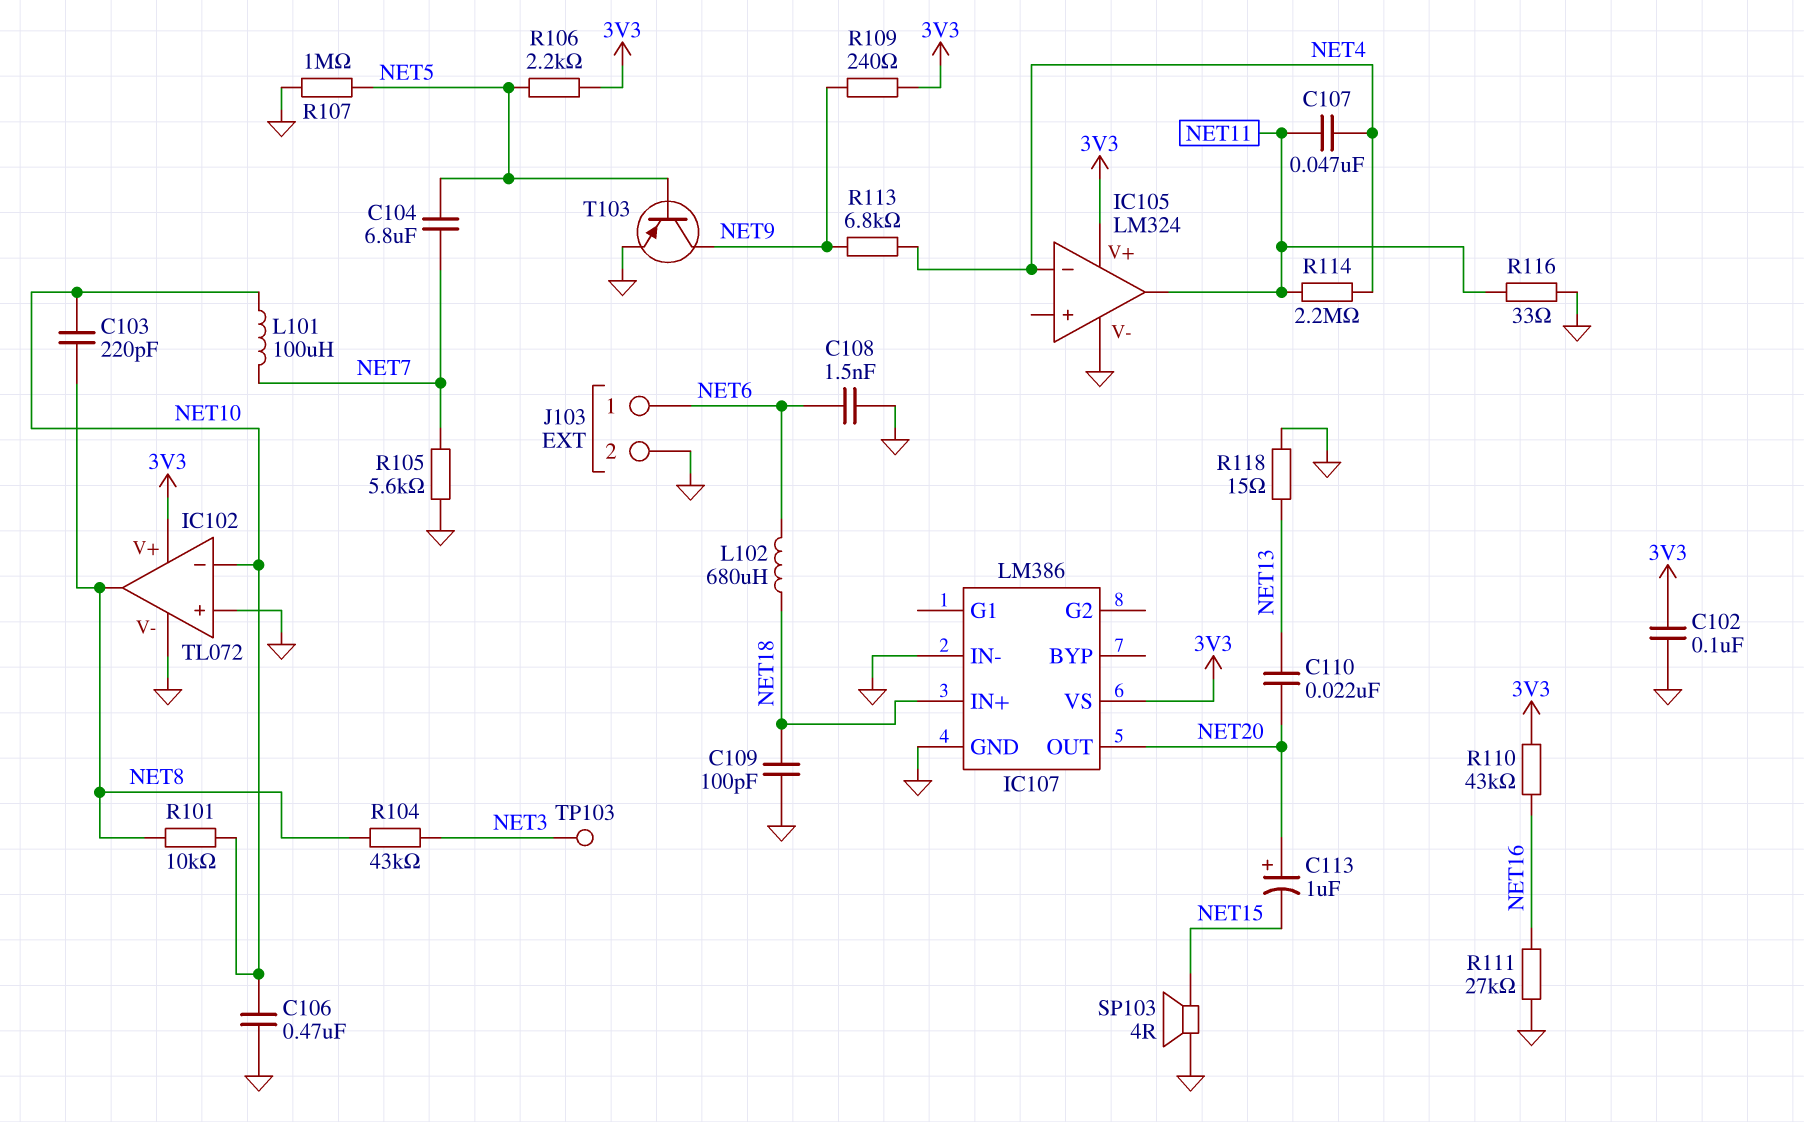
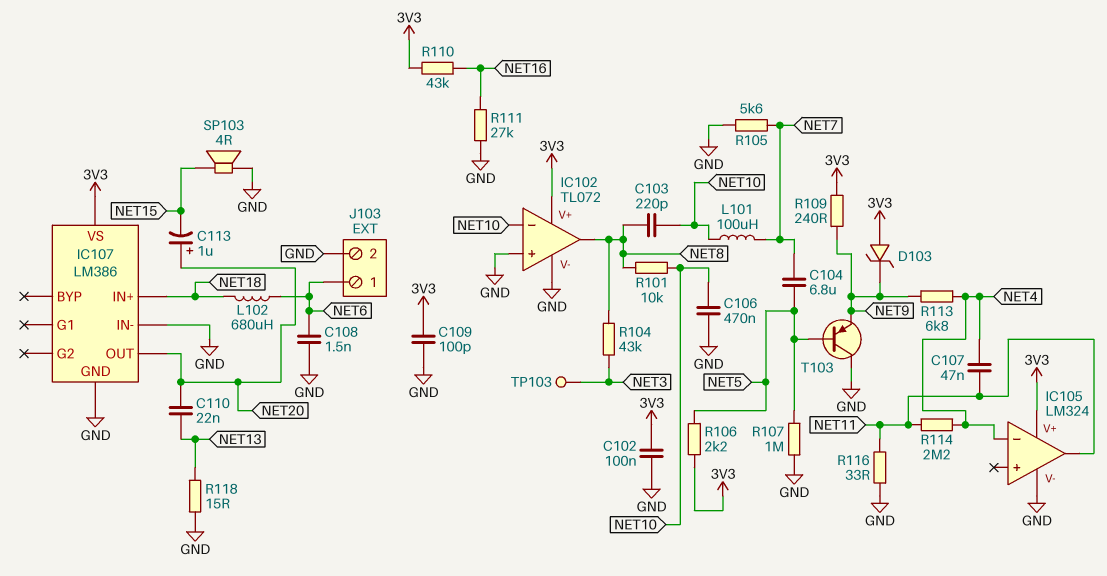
C109: 100pF (GND, NET18) -> 100pF (3V3, GND)
D103: none -> zener (A 3V3, K NET9)
T103: PNP (B NET5, C NET9, E GND) -> PNP (B NET5, C GND, E NET9)

